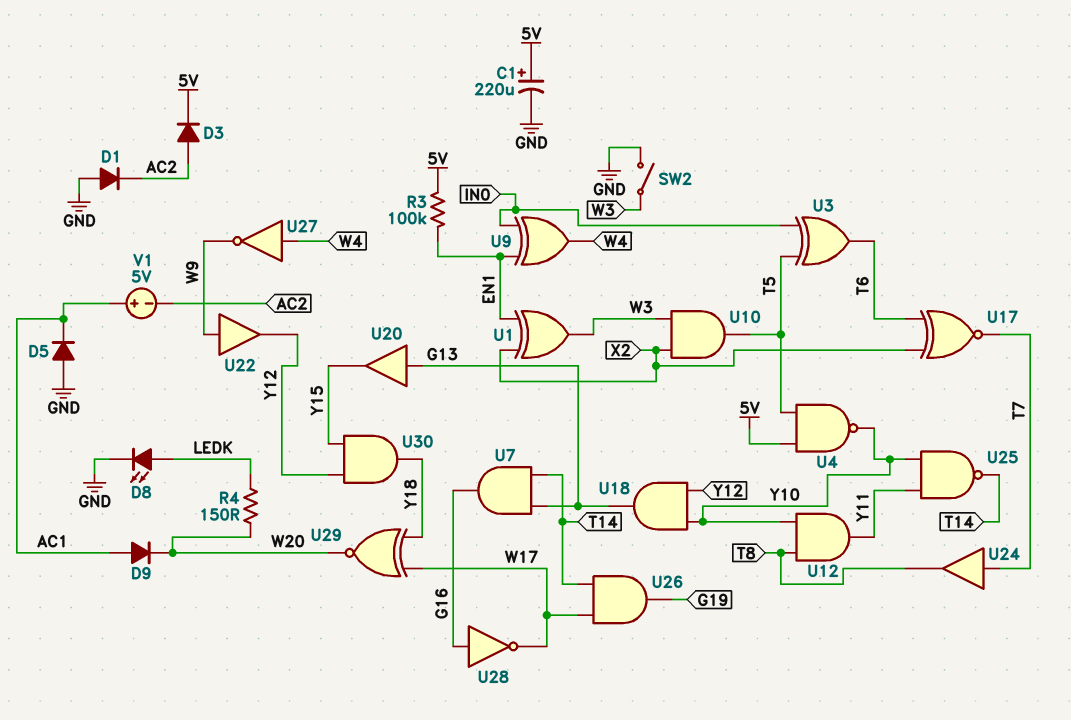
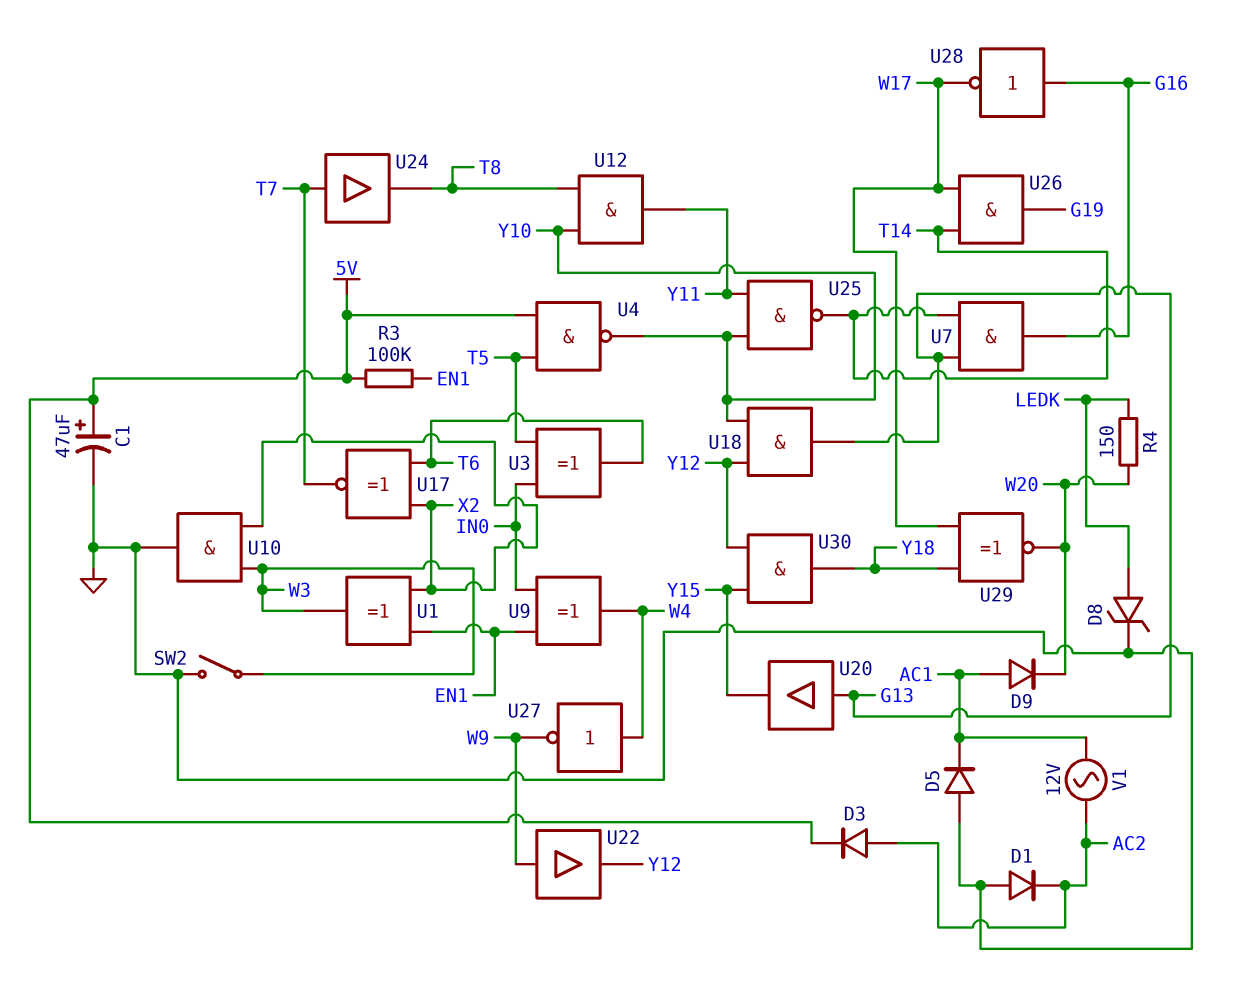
C1: 220uF (plus 5V, minus GND) -> 47uF (plus 5V, minus GND)
D8: LED (A LEDK, K GND) -> zener (A LEDK, K GND)
U10: AND (in W3, in X2, out T5) -> AND (in W3, in X2, out GND)
V1: 5V (plus AC1, minus AC2) -> AC 12V (AC1, AC2)

